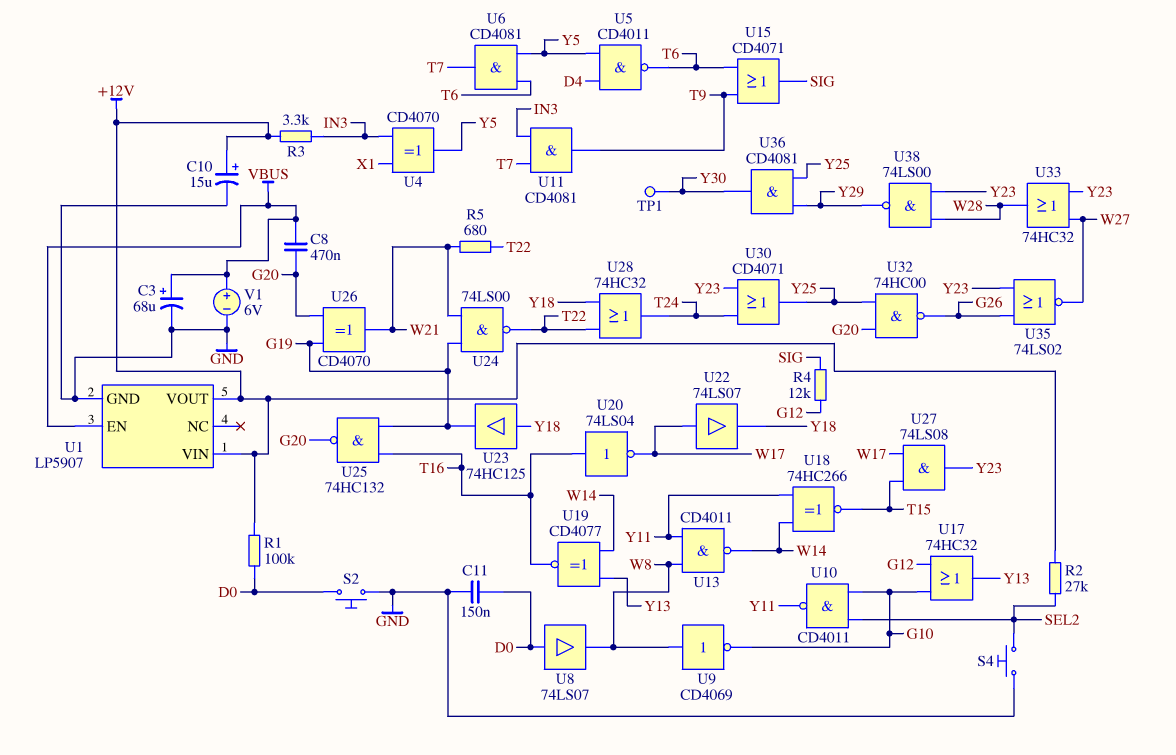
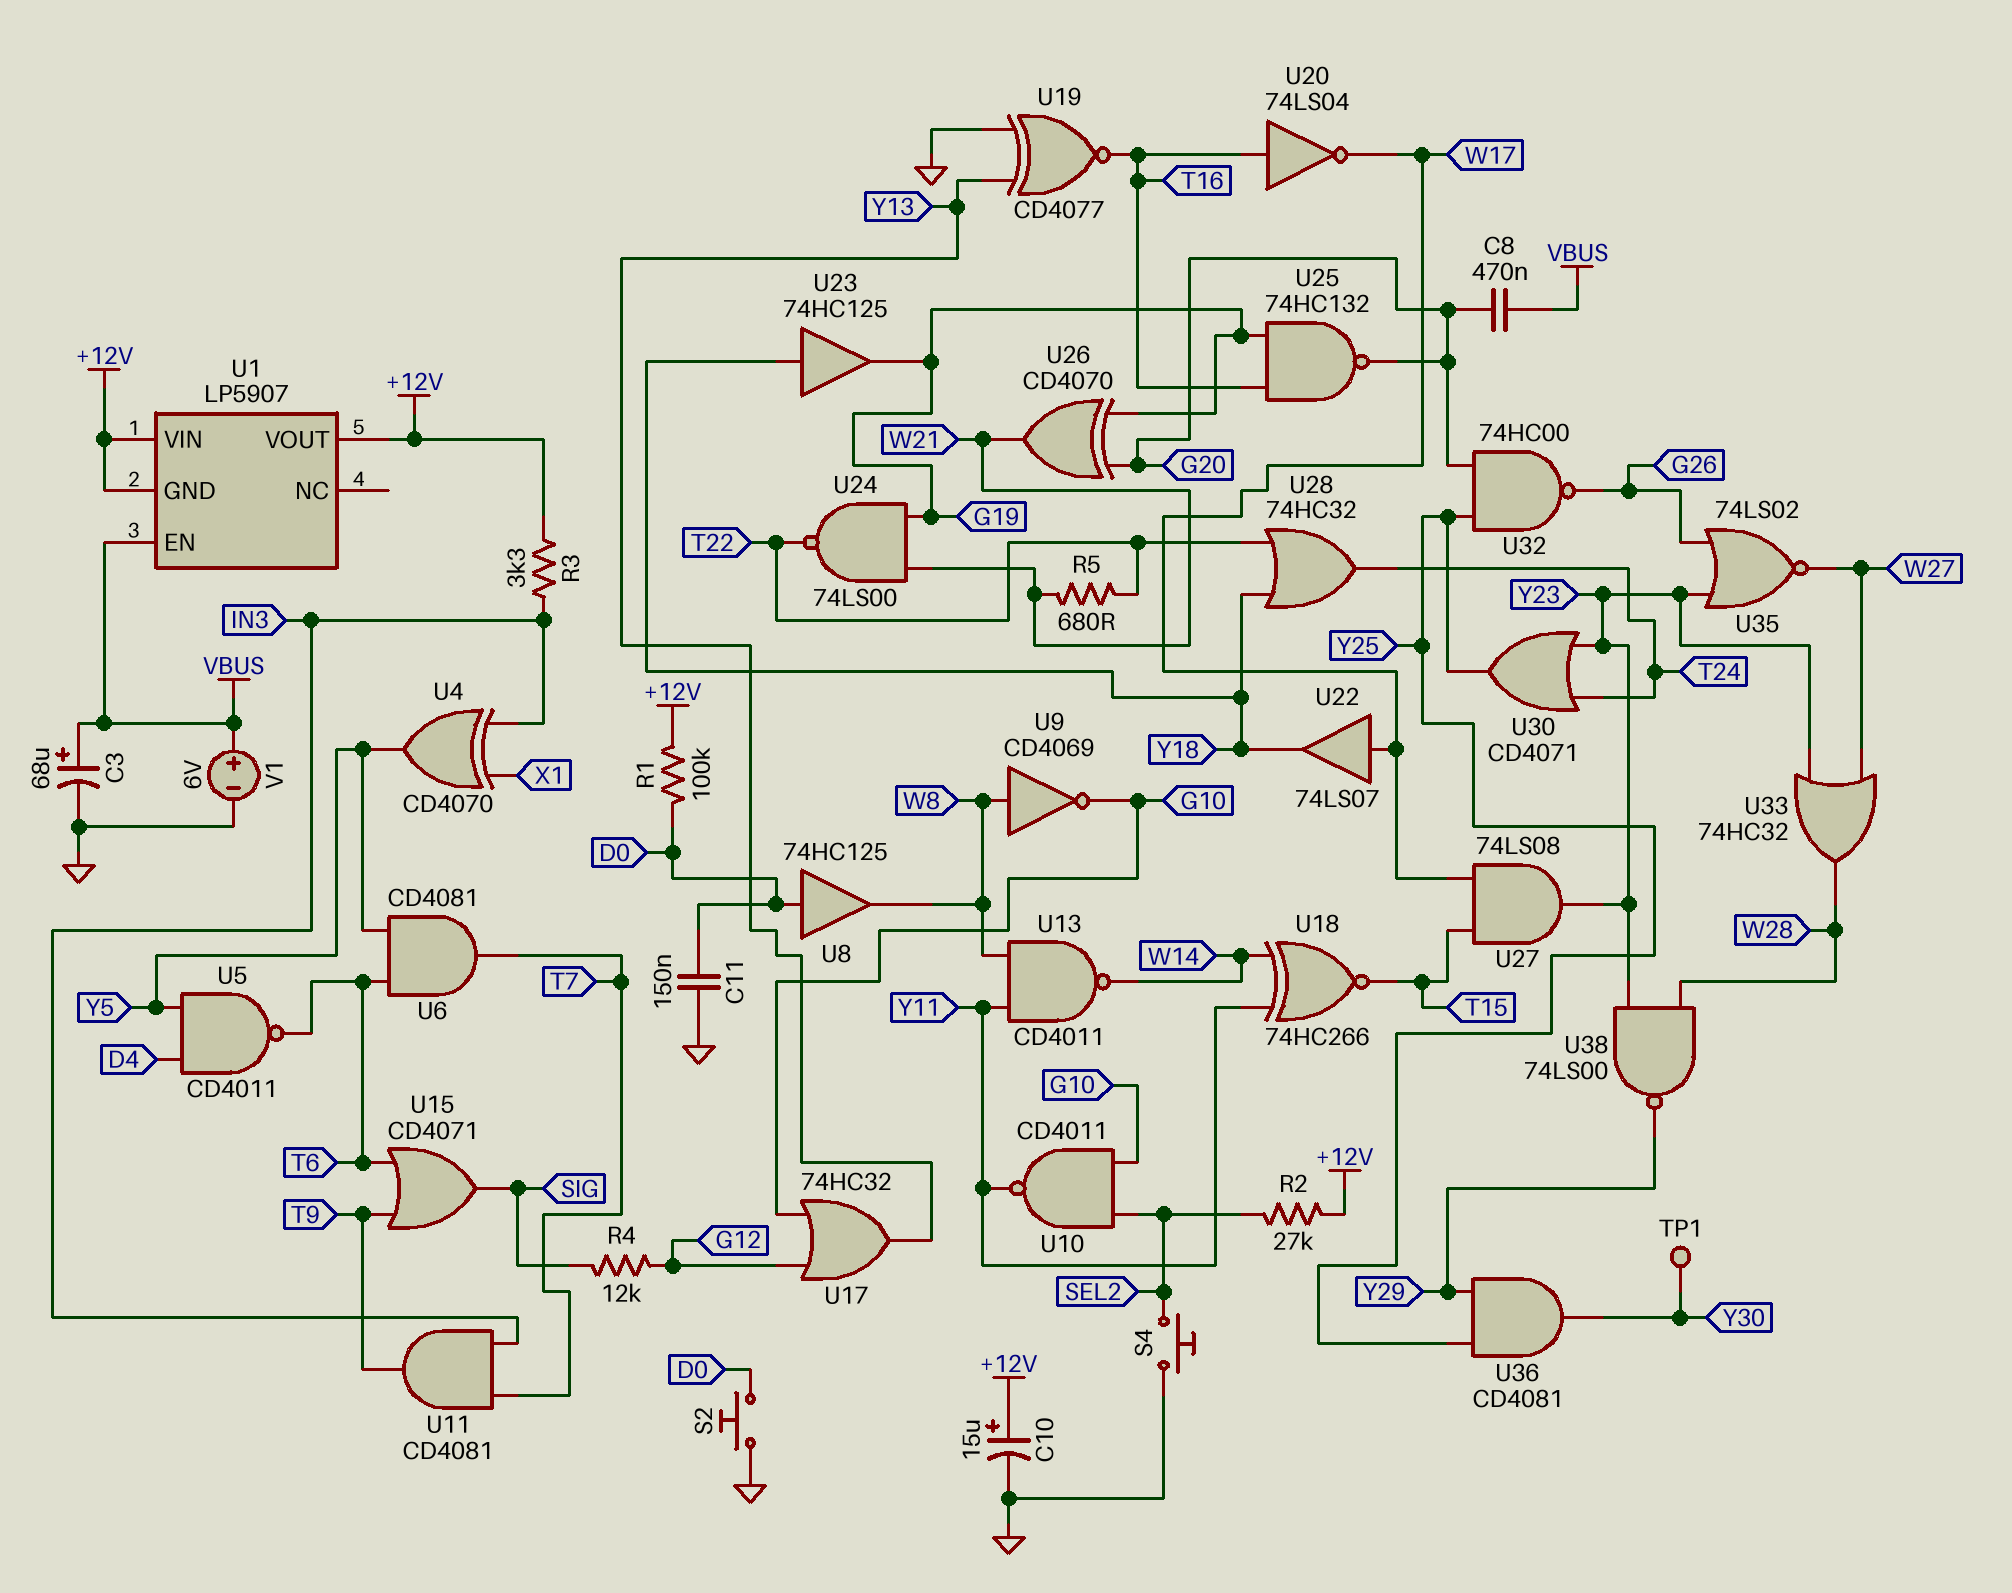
U1 pin GND: GND -> +12V
U8: buffer 74LS07 (in D0, out W8) -> buffer 74HC125 (in D0, out W8)
U19: XNOR CD4077 (in W14, in Y13, out T16) -> XNOR CD4077 (in GND, in Y13, out T16)

